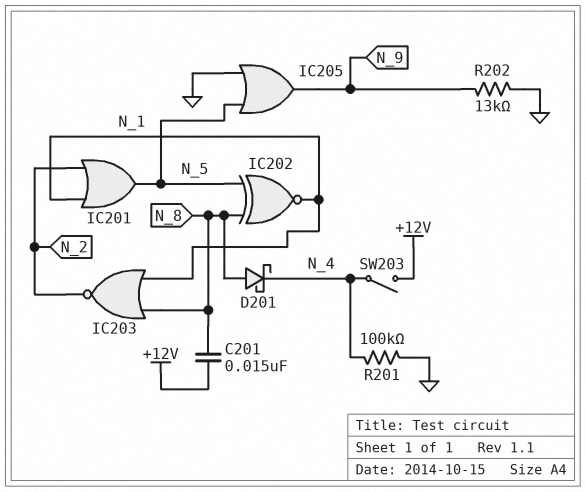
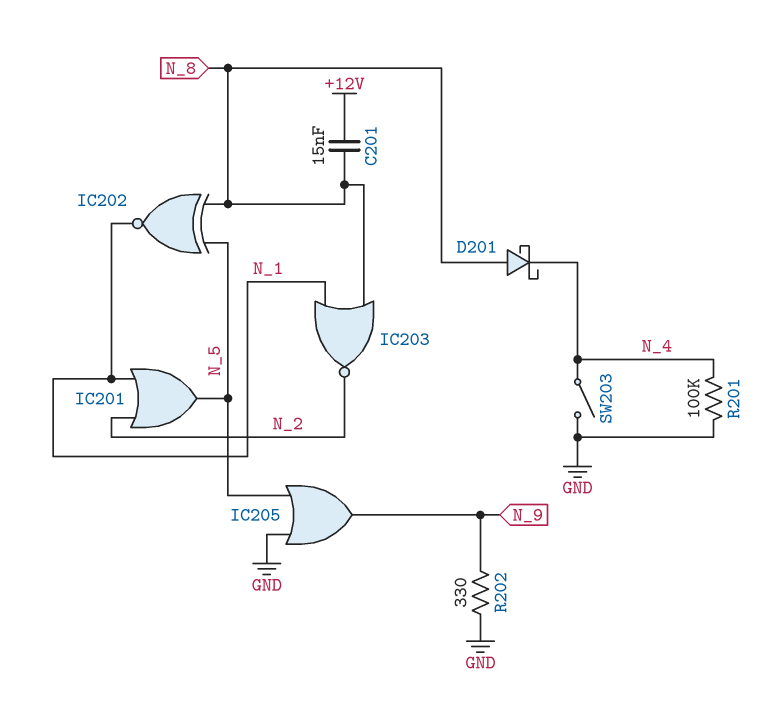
R202: 13k (GND, N_9) -> 330 (GND, N_9)
SW203: switch (+12V, N_4) -> switch (GND, N_4)

